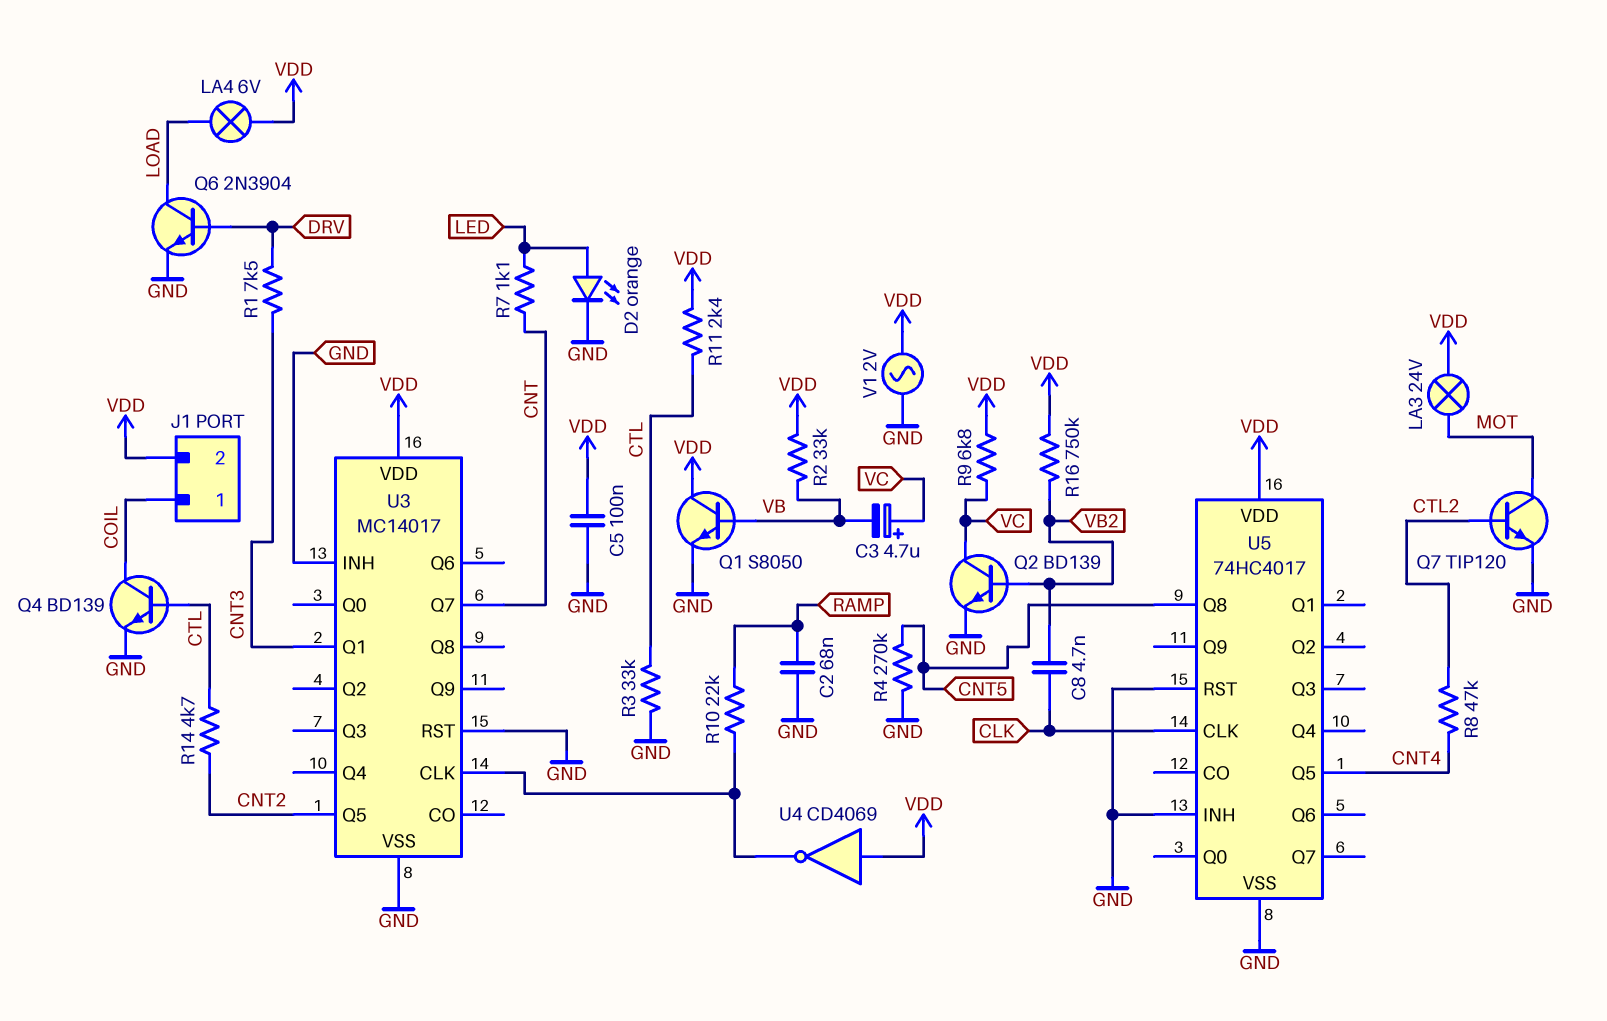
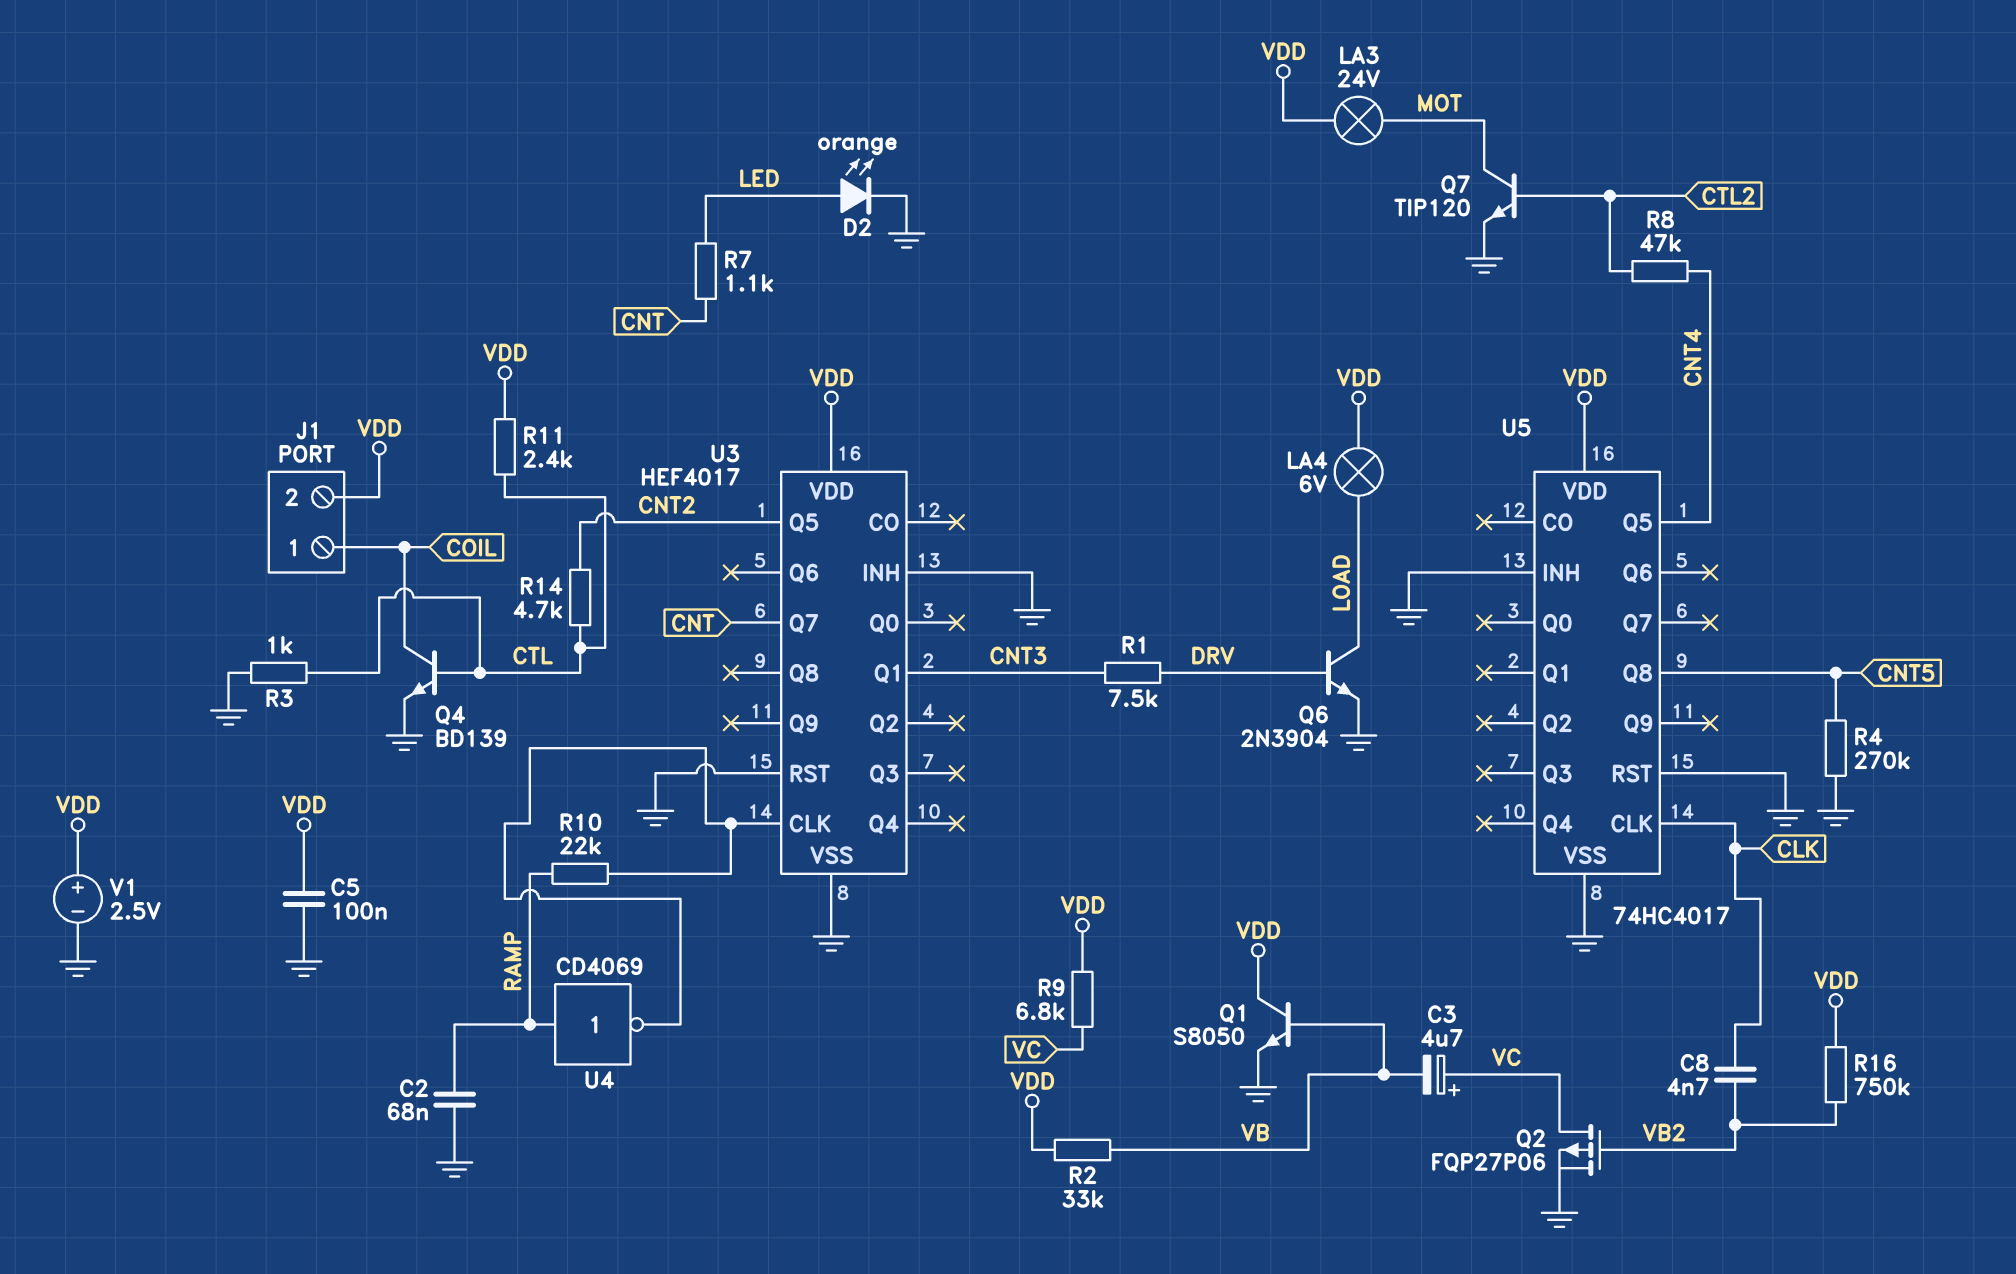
Q2: NPN BD139 (B VB2, C VC, E GND) -> PMOS FQP27P06 (G VB2, D VC, S GND)
R3: 33k (CTL, GND) -> 1k (CTL, GND)
U3: MC14017 -> HEF4017
U4: NOT CD4069 (in VDD, out U3/CLK) -> NOT CD4069 (in RAMP, out U3/CLK)
V1: AC 2V (GND, VDD) -> 2.5V (plus VDD, minus GND)

